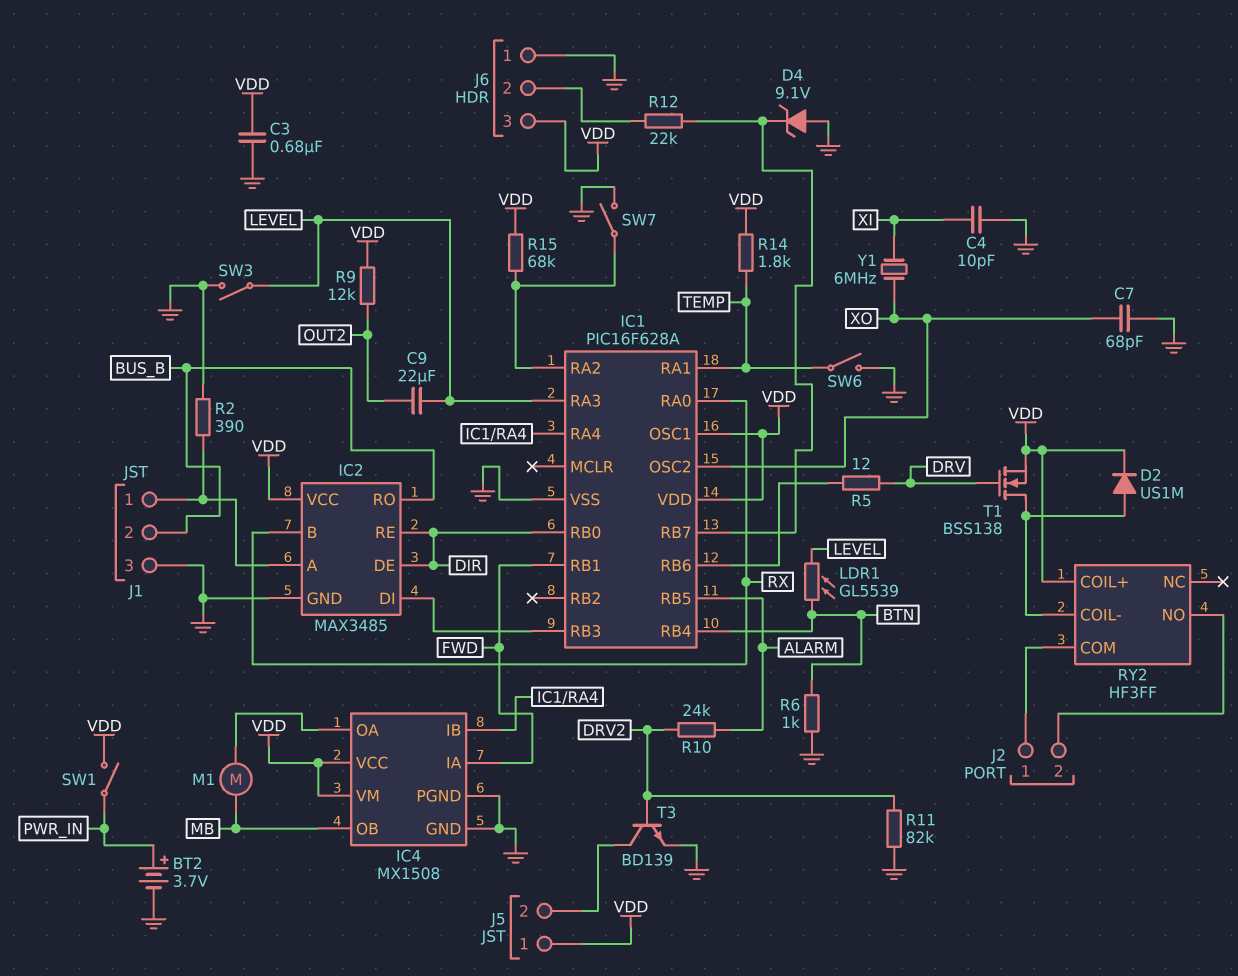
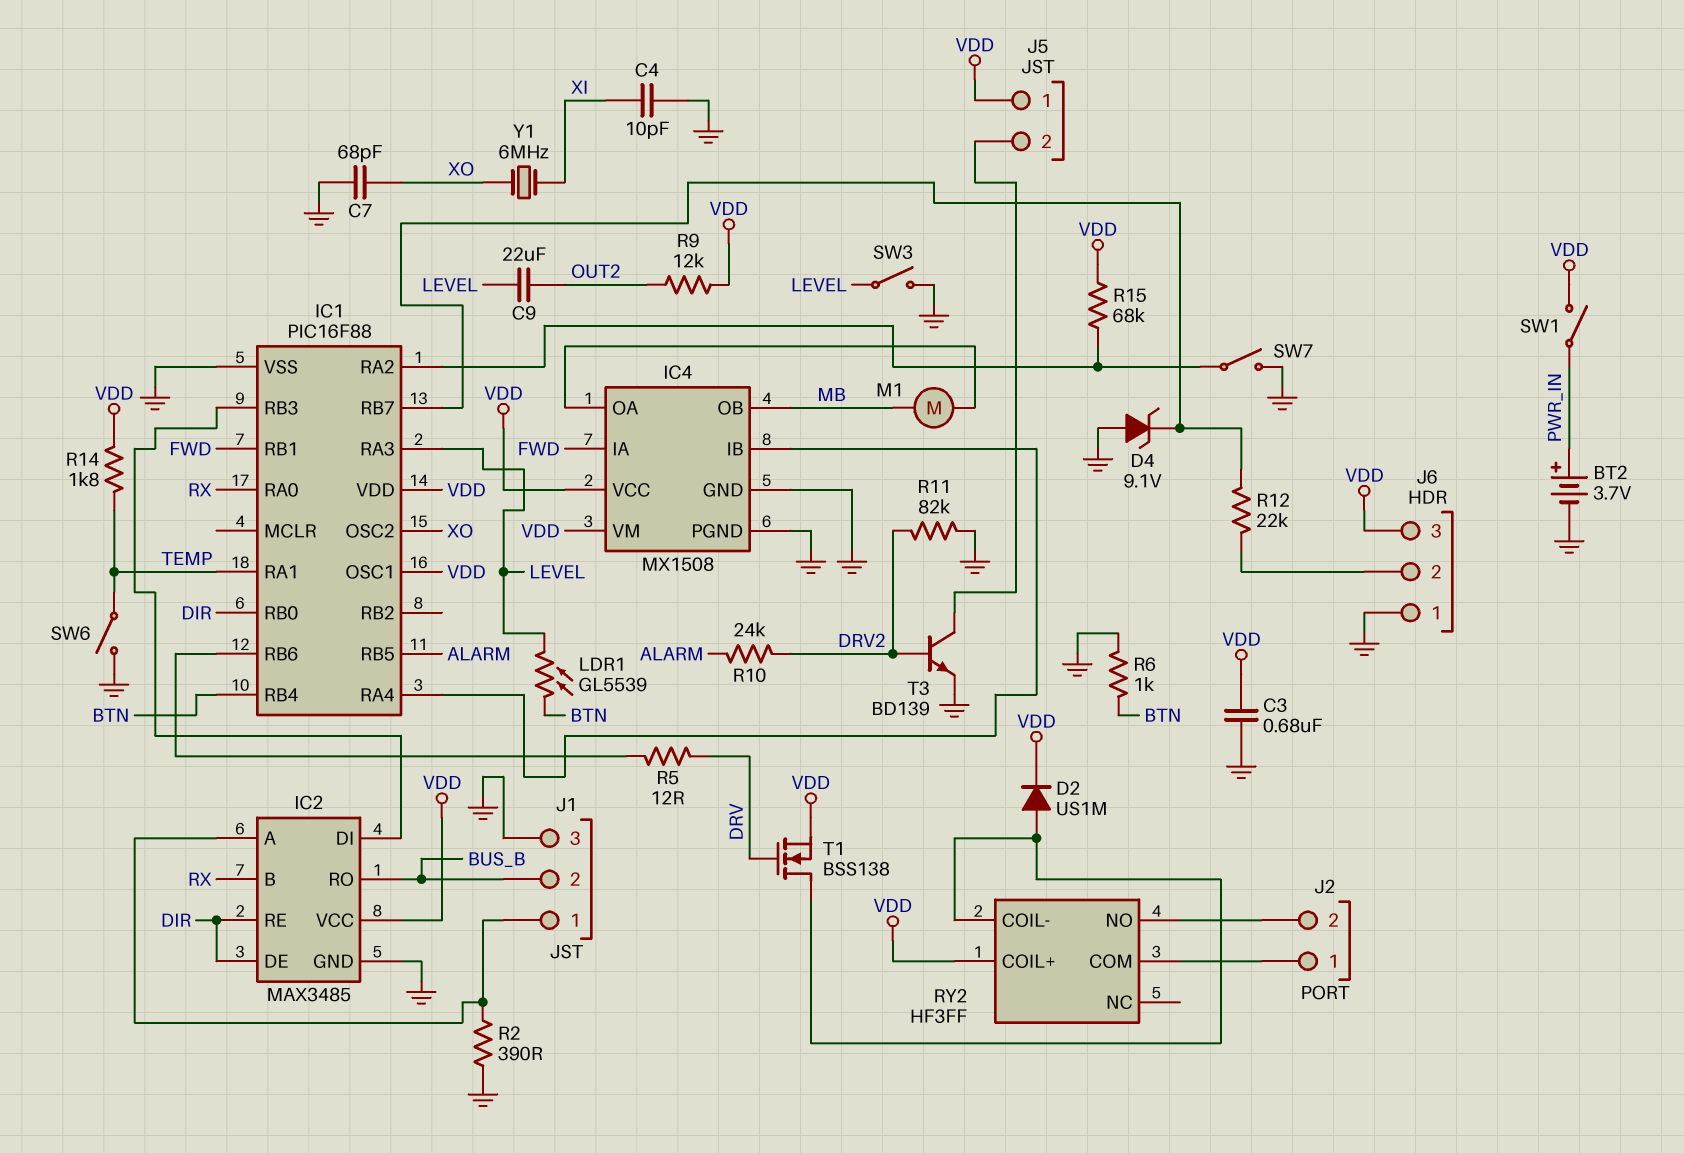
IC1: PIC16F628A -> PIC16F88

